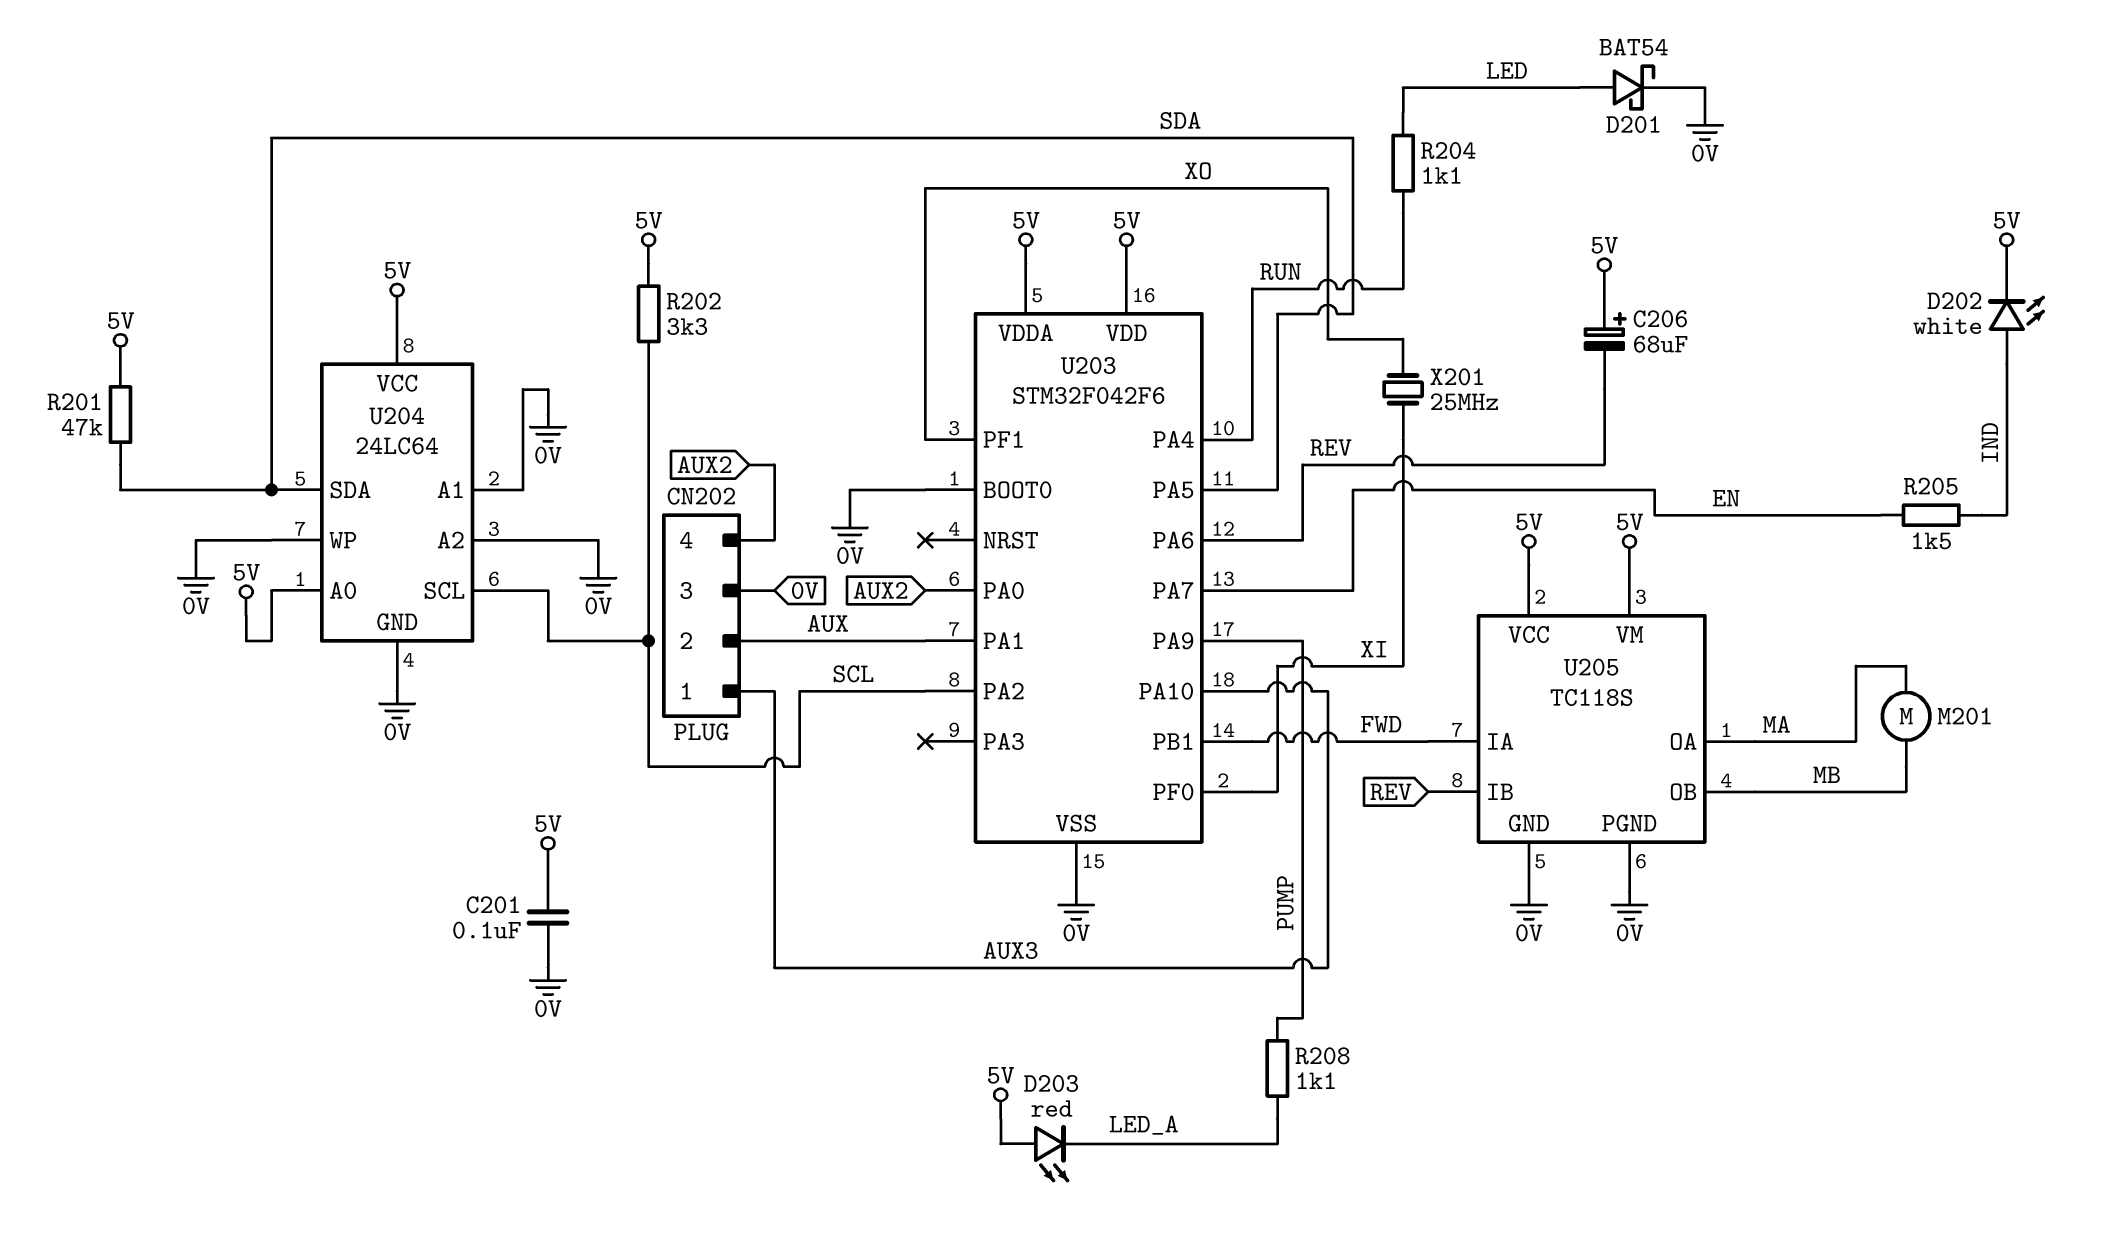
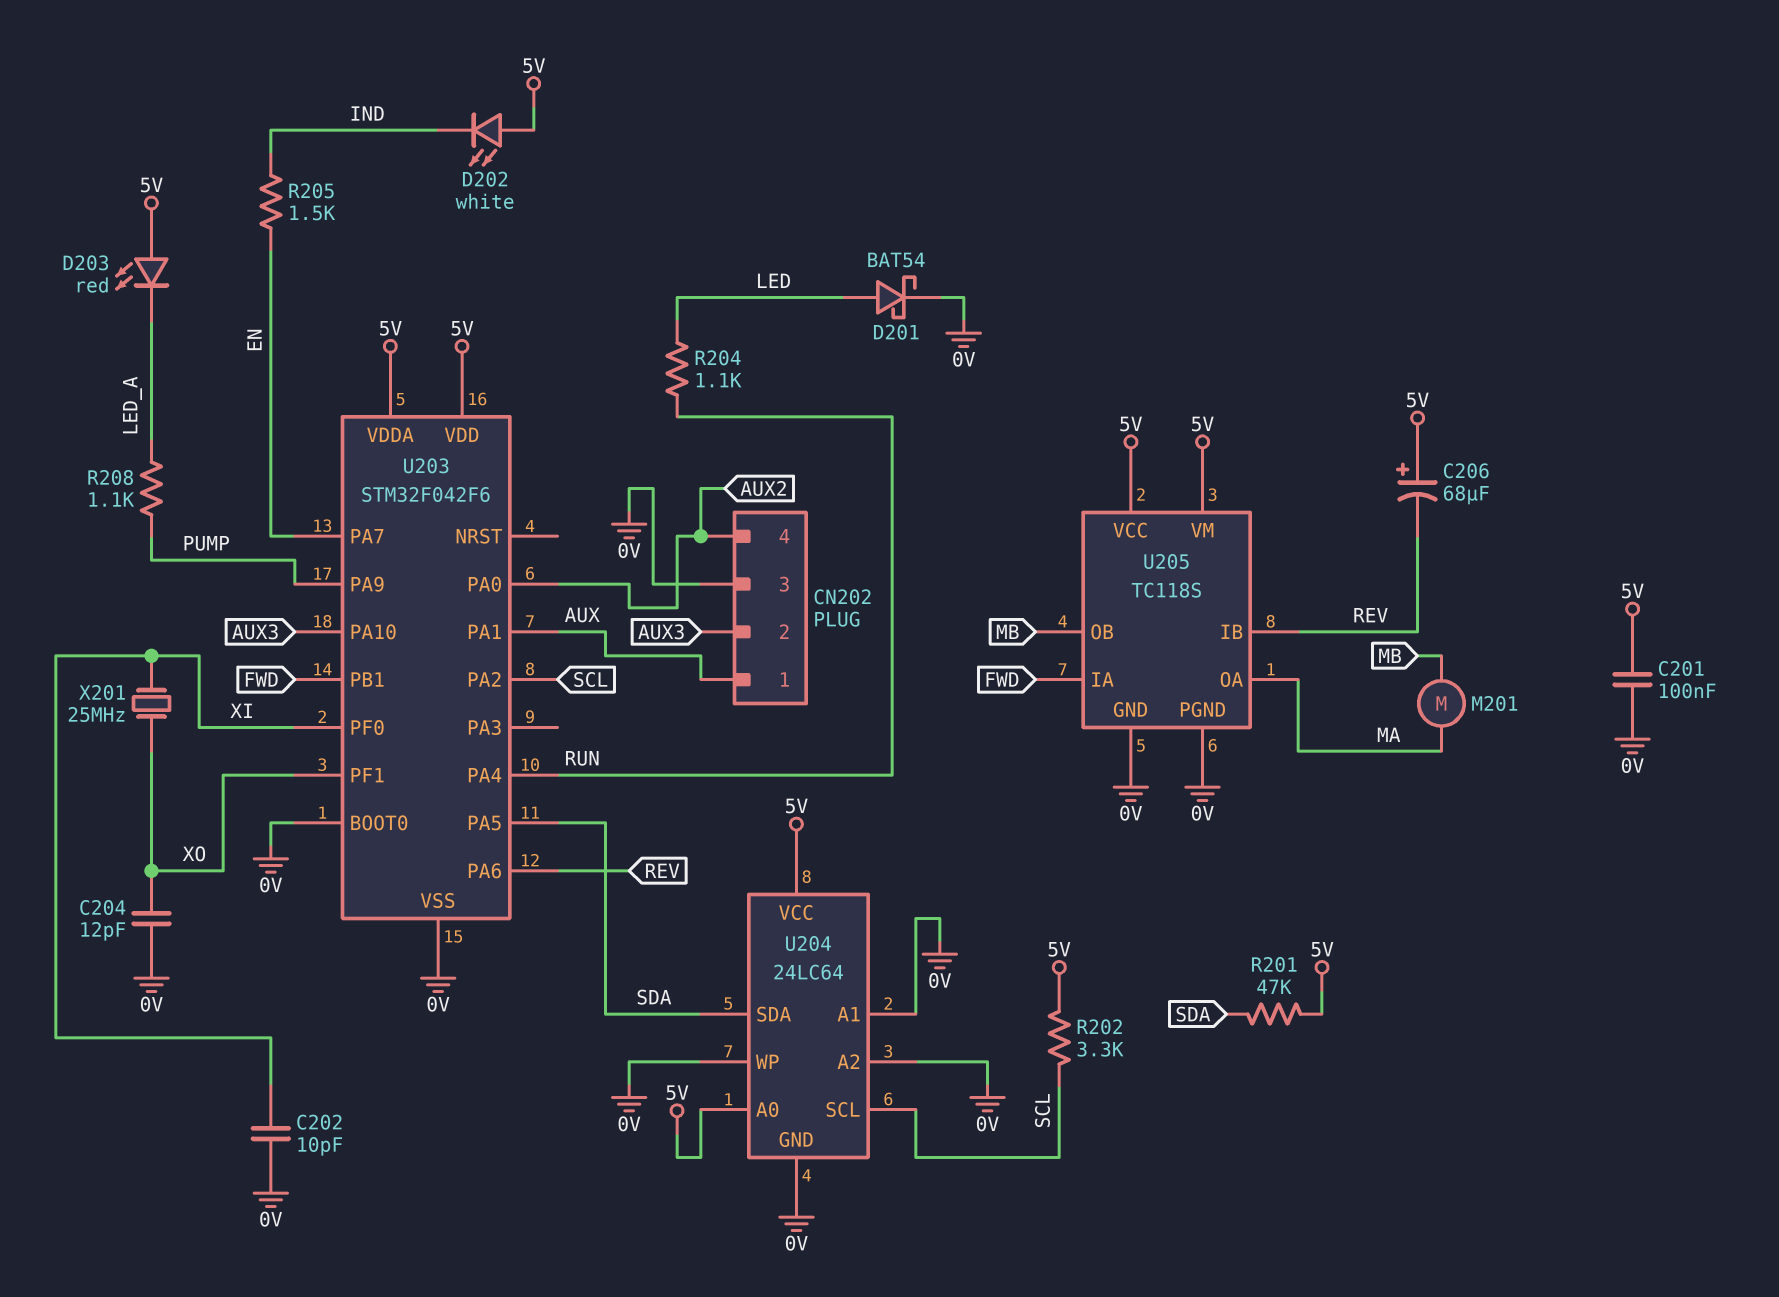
C202: none -> 10pF (0V, XI)
C204: none -> 12pF (0V, XO)
CN202 pin 1: AUX3 -> AUX
CN202 pin 2: AUX -> AUX3
D202: LED white (A IND, K 5V) -> LED white (A 5V, K IND)

